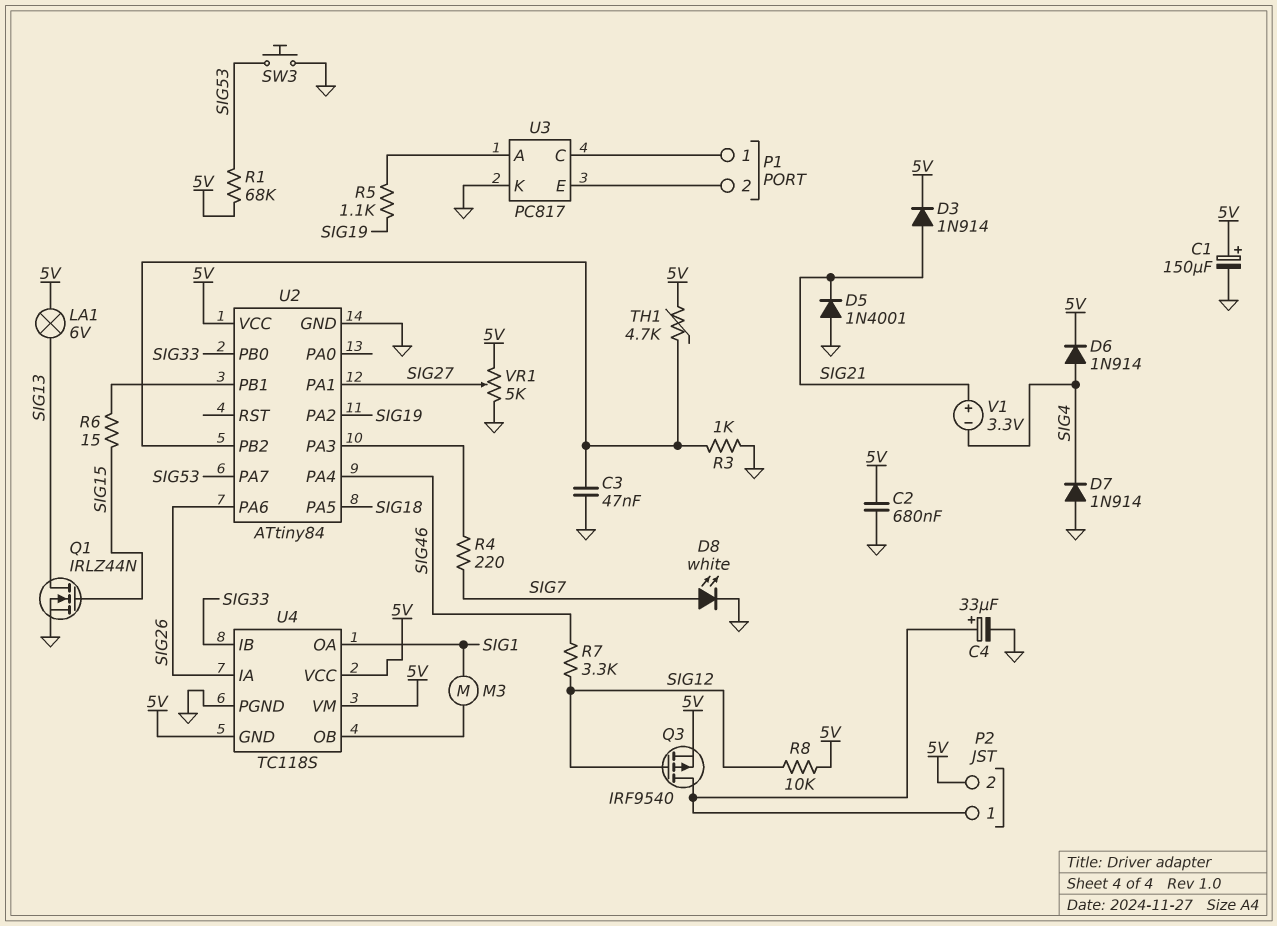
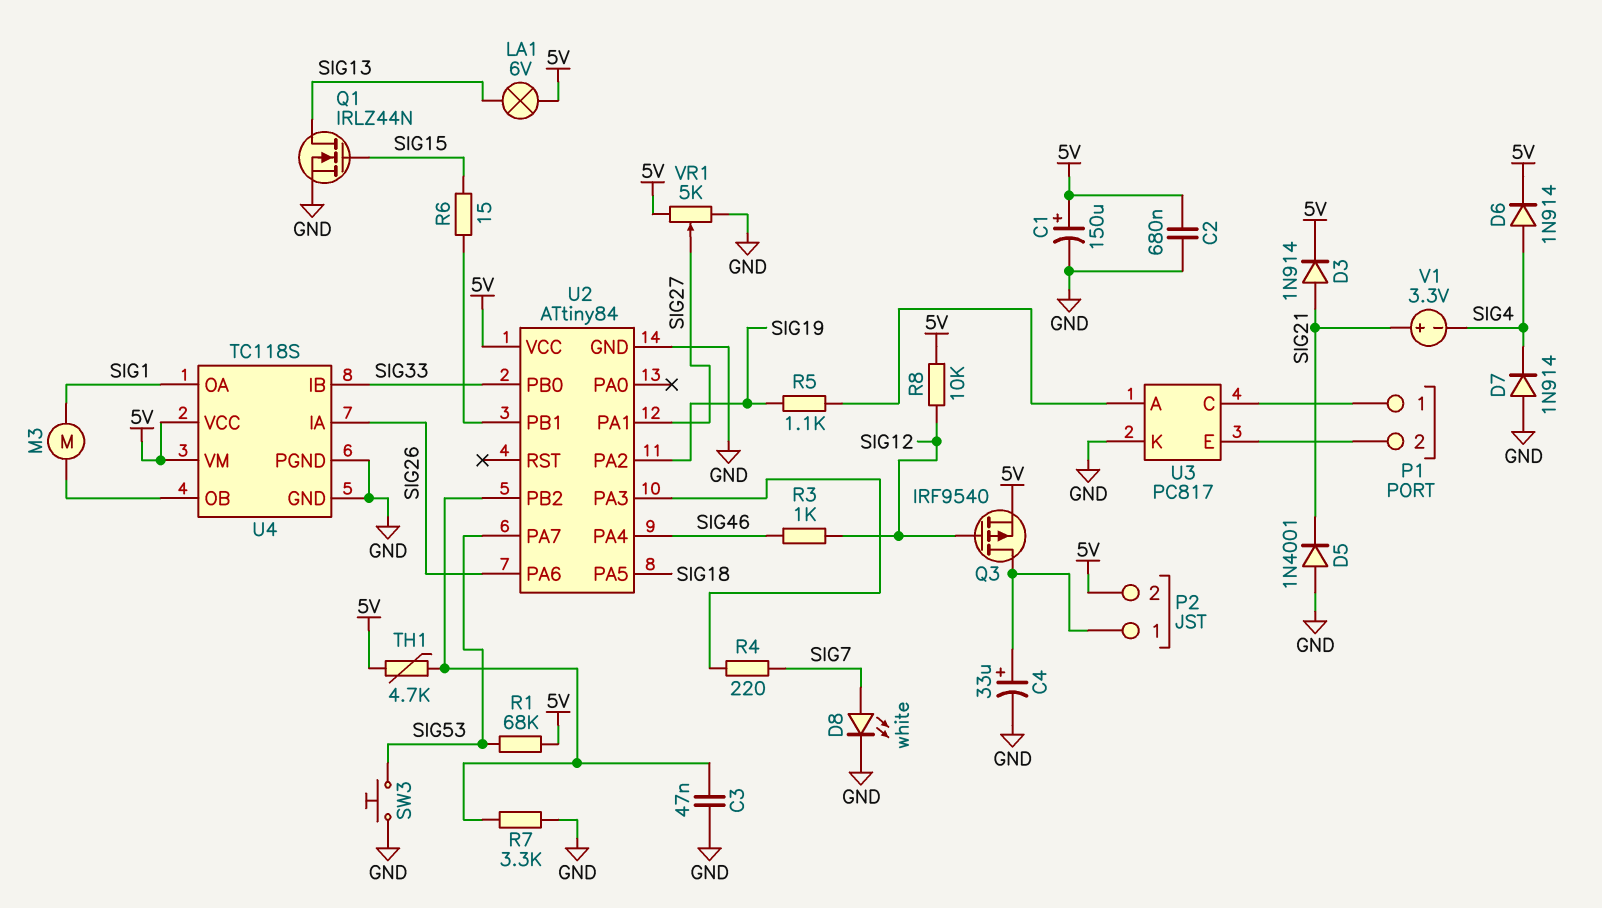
R3: 1k (GND, U2/PB2) -> 1k (SIG12, SIG46)
R7: 3.3k (SIG12, SIG46) -> 3.3k (GND, U2/PB2)
U4 pin GND: 5V -> GND

